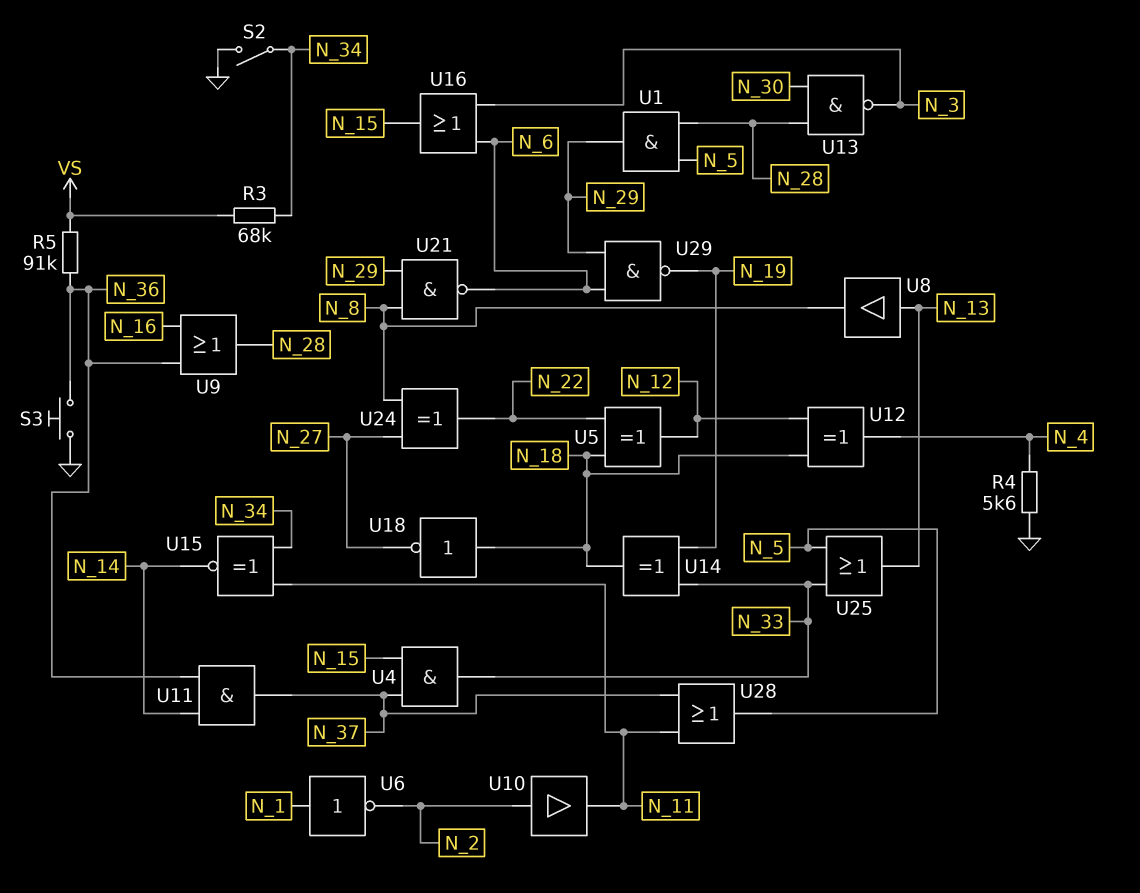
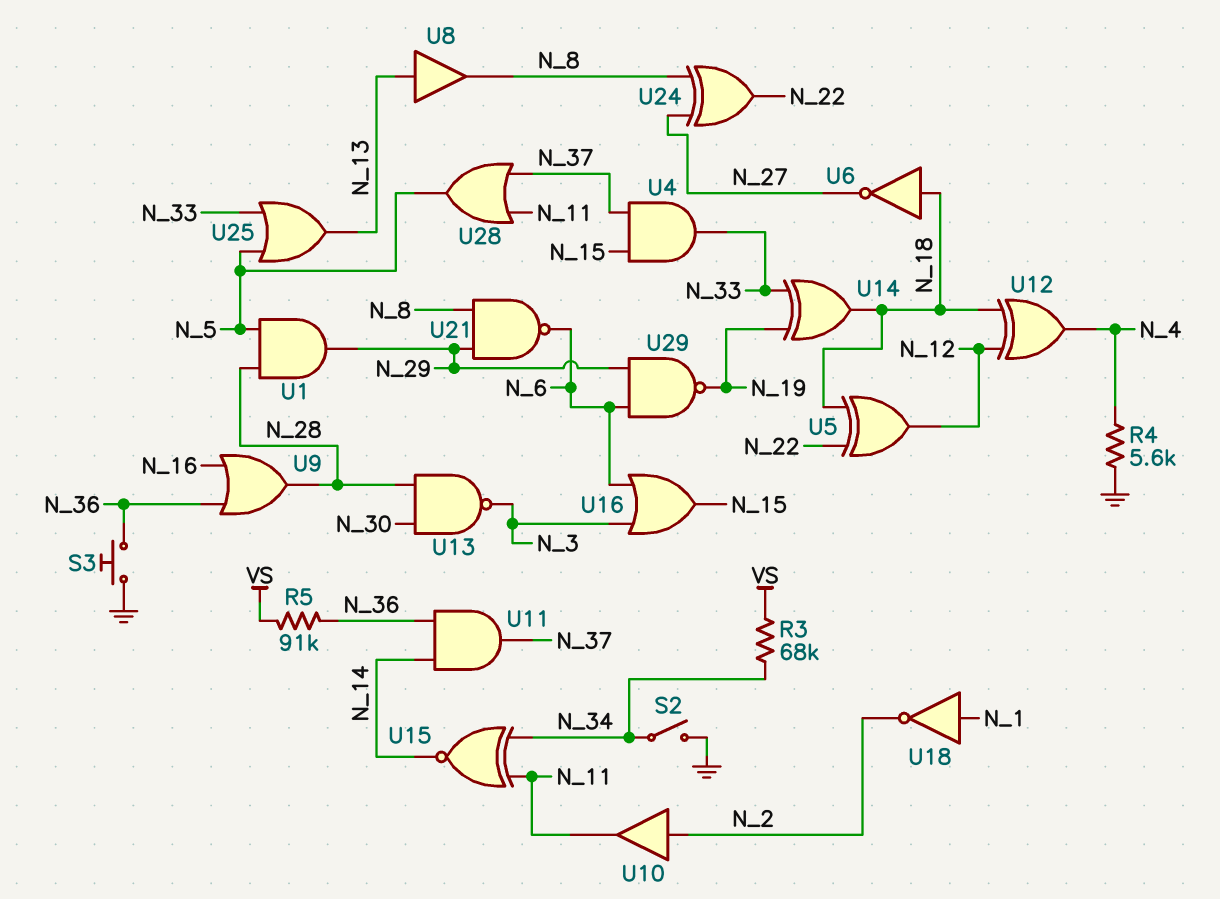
U6: NOT (in N_1, out N_2) -> NOT (in N_18, out N_27)
U18: NOT (in N_18, out N_27) -> NOT (in N_1, out N_2)

